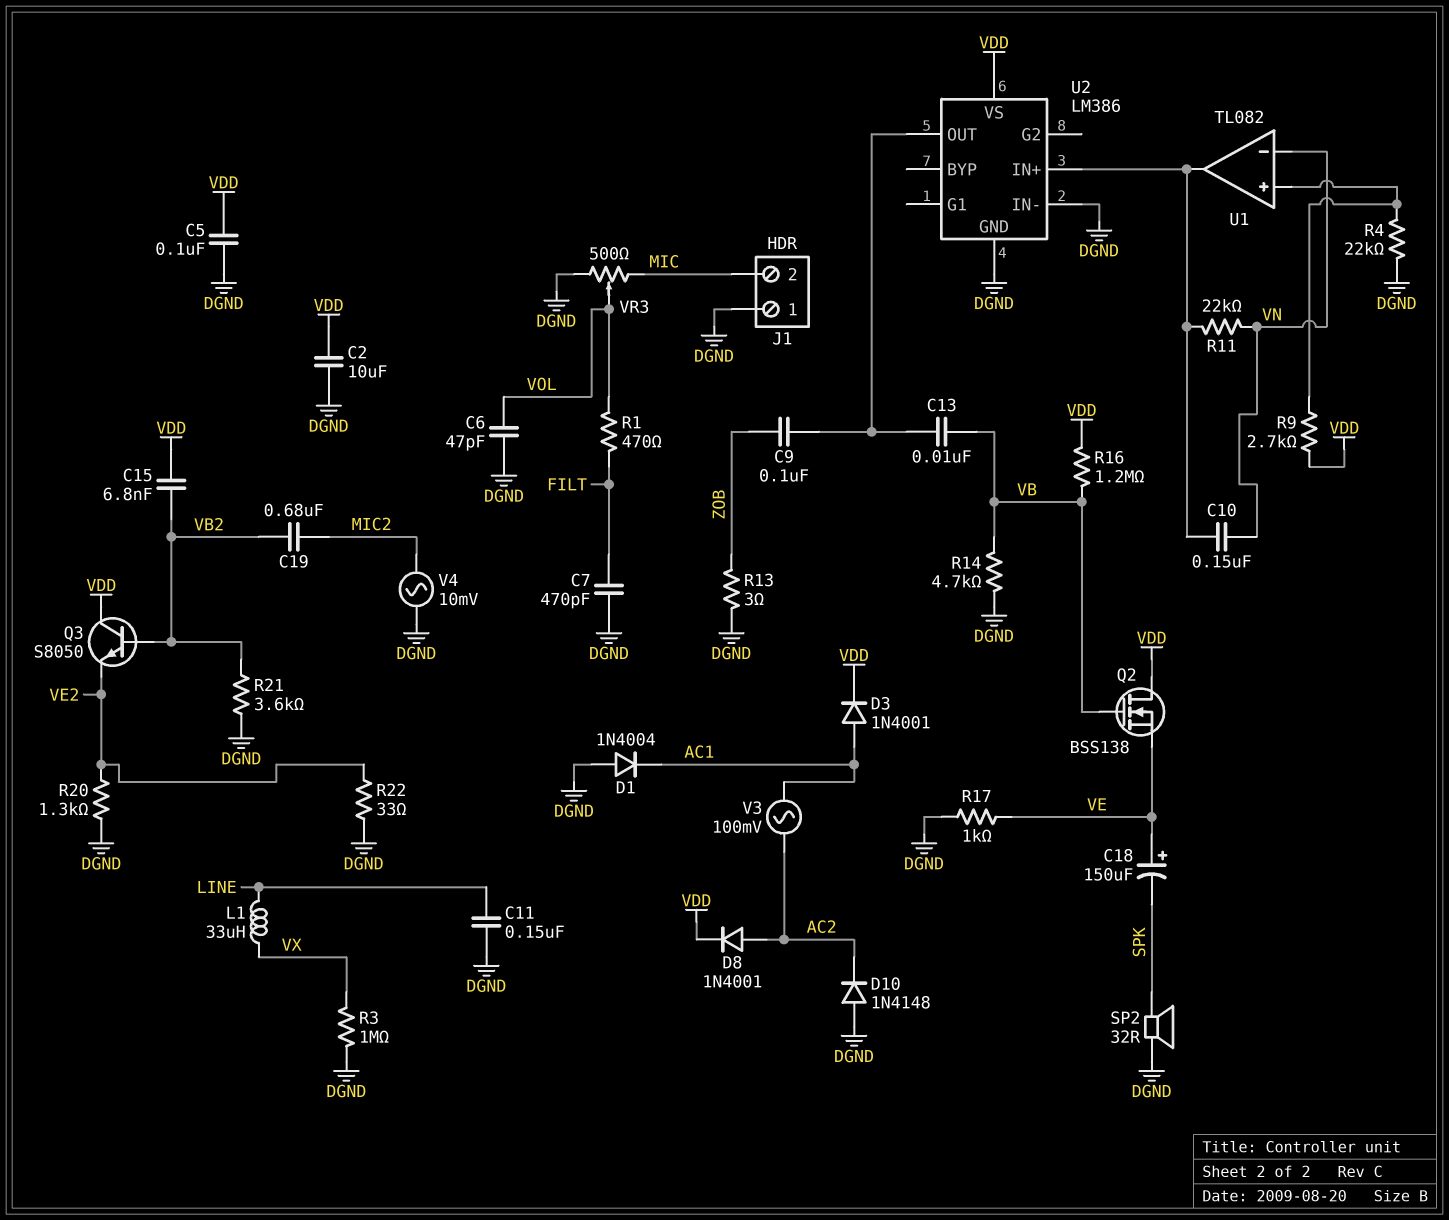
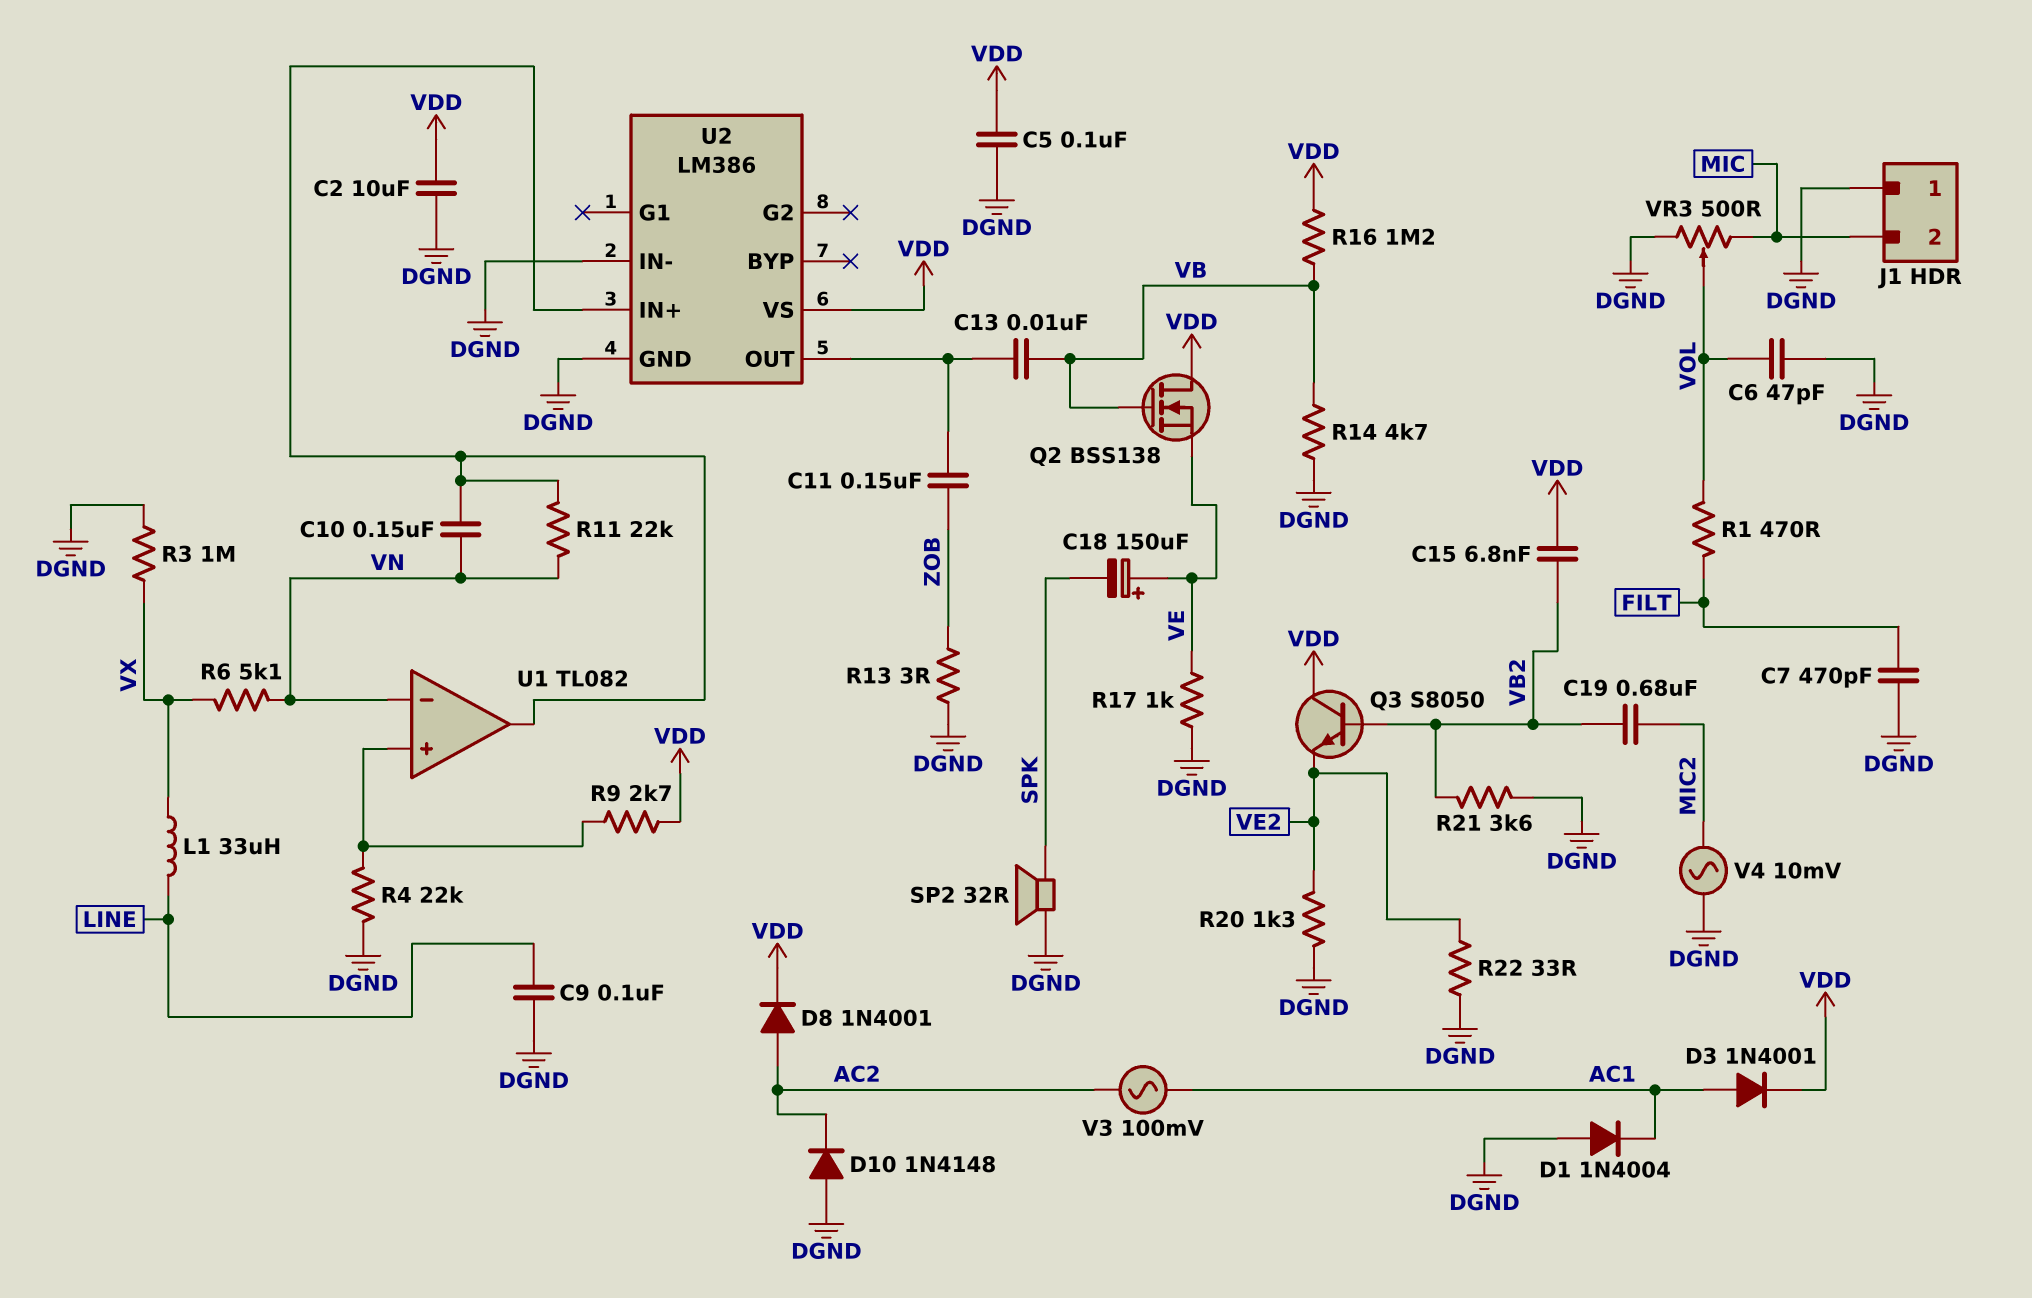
C9: 100nF (U2/OUT, ZOB) -> 100nF (DGND, LINE)
C11: 150nF (DGND, LINE) -> 150nF (U2/OUT, ZOB)
R6: none -> 5.1k (VN, VX)

